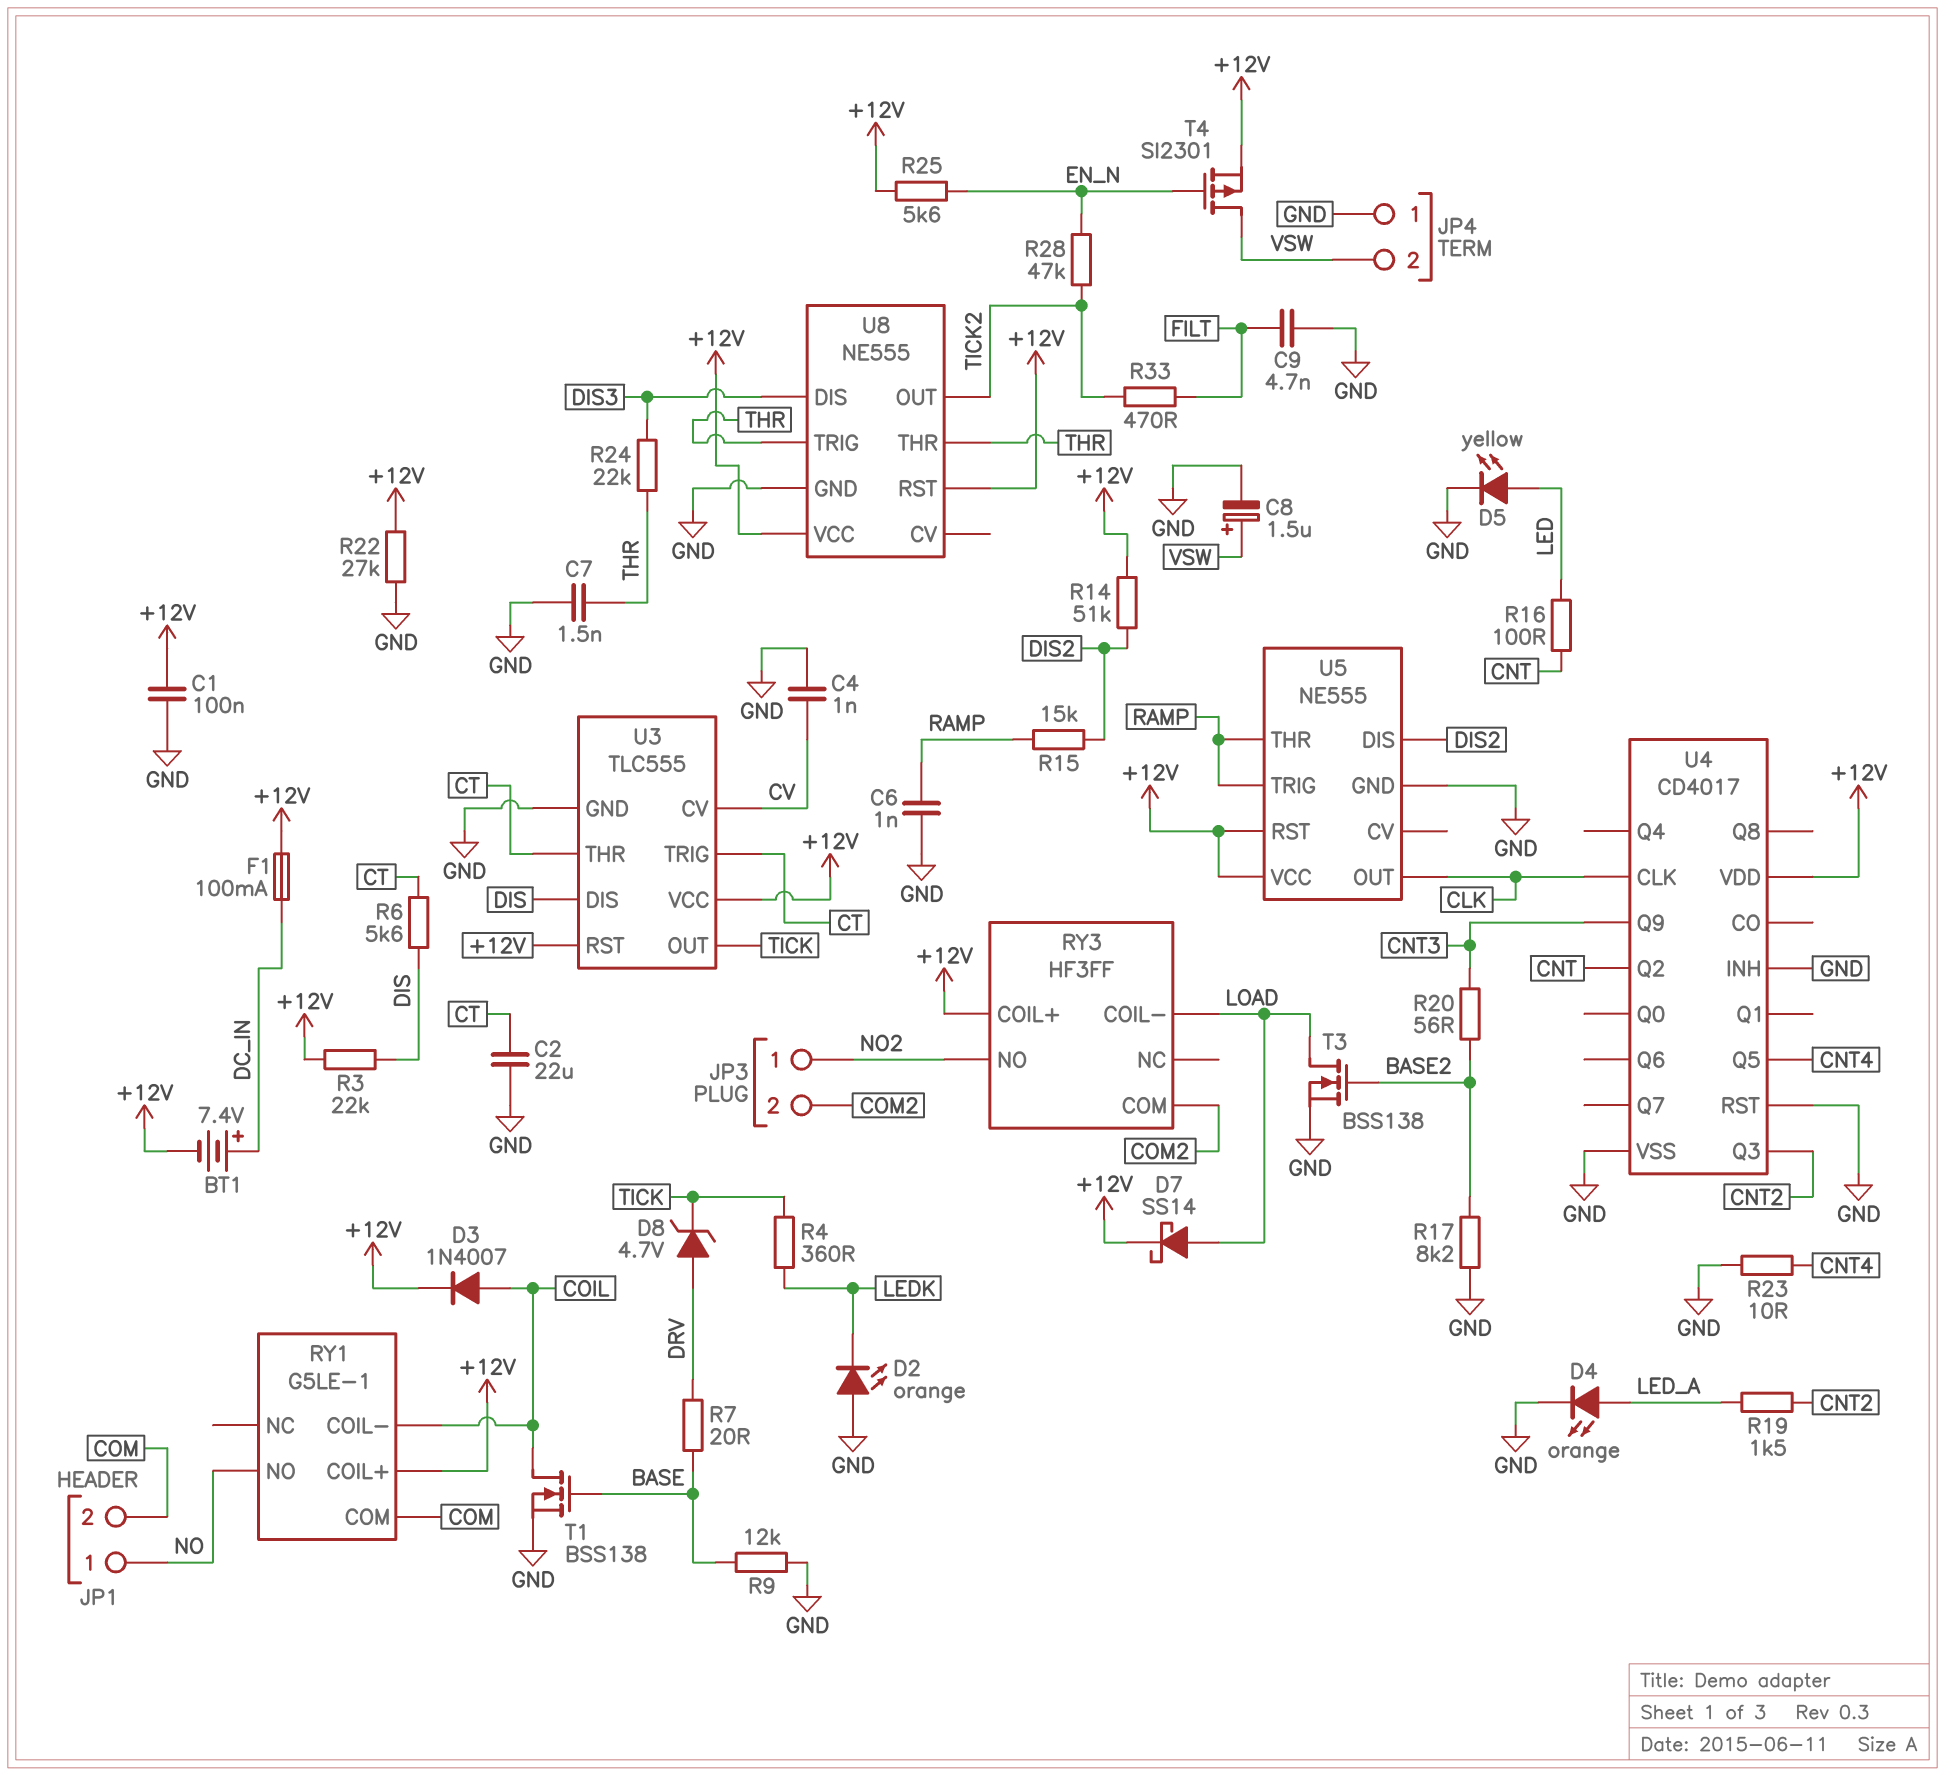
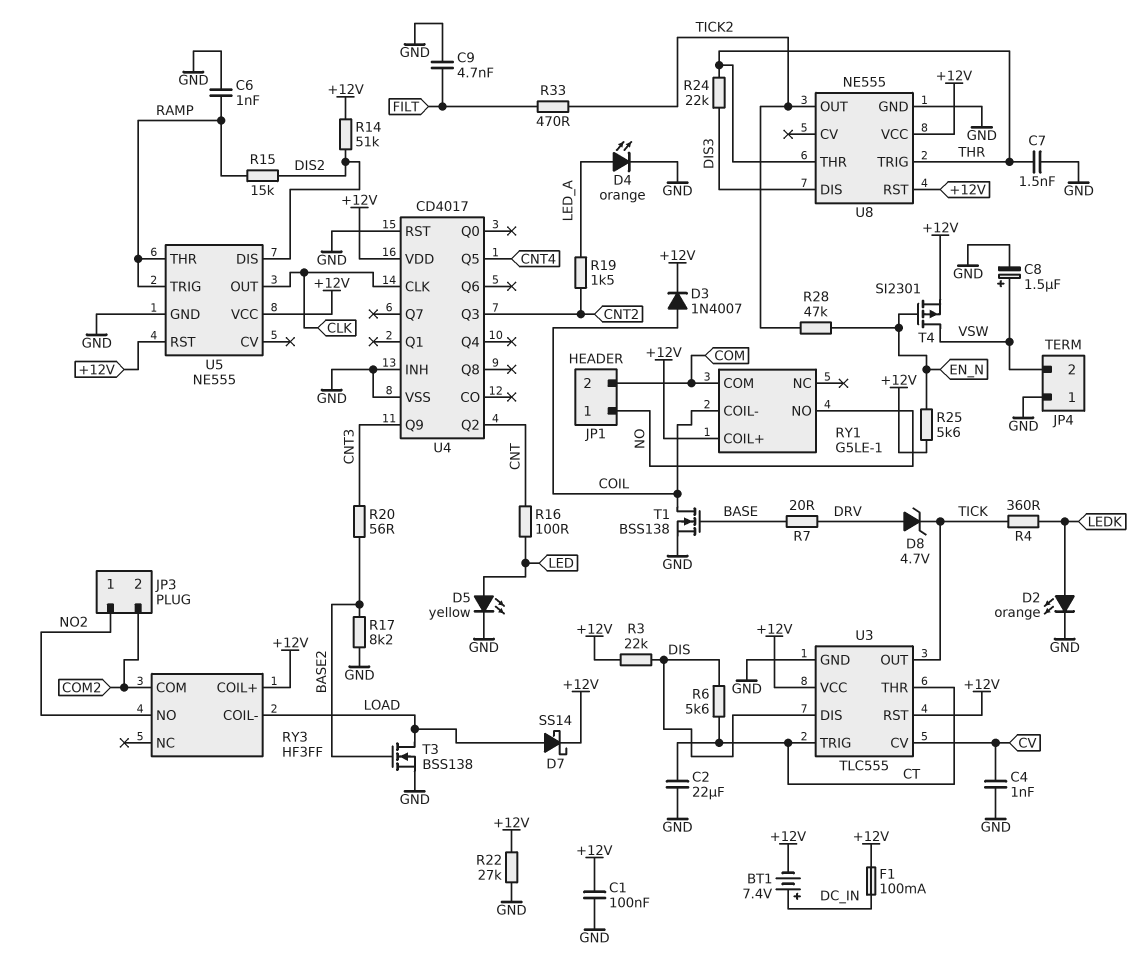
D2: LED orange (A GND, K LEDK) -> LED orange (A LEDK, K GND)
R9: 12k (BASE, GND) -> none
R23: 10 (CNT4, GND) -> none

